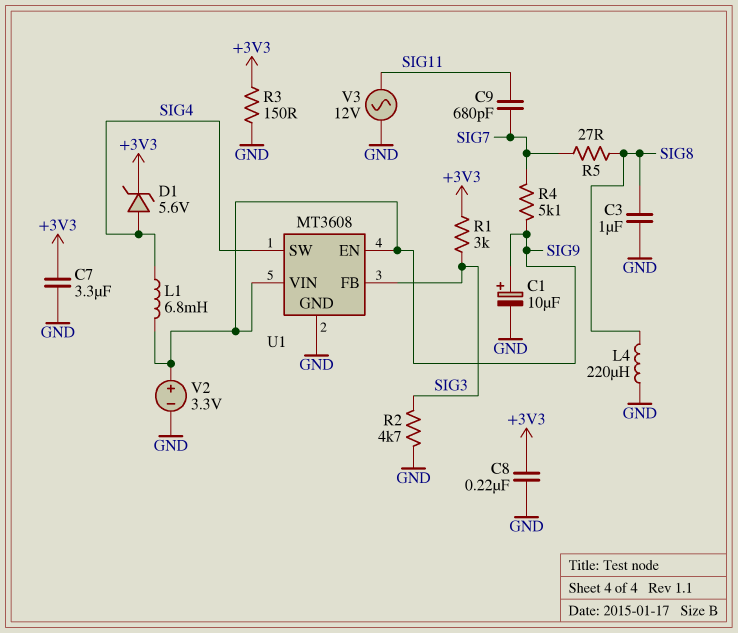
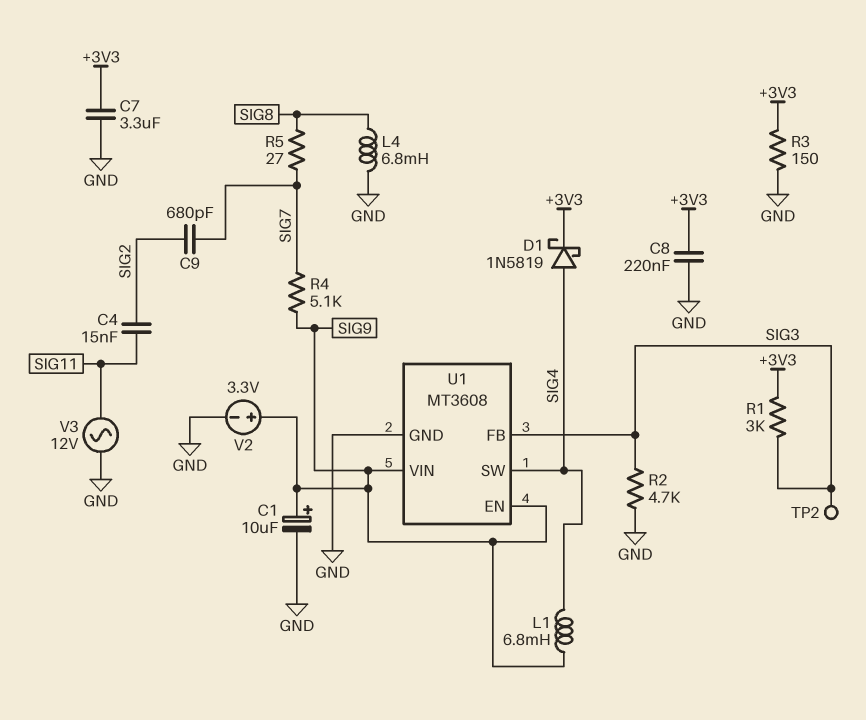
C3: 1uF (GND, SIG8) -> none
C4: none -> 15nF (SIG2, SIG11)
C9: 680pF (SIG7, SIG11) -> 680pF (SIG2, SIG7)
D1: zener 5.6V (A SIG4, K +3V3) -> schottky 1N5819 (A SIG4, K +3V3)
L4: 220uH (GND, SIG8) -> 6.8mH (GND, SIG8)
TP2: none -> test point (SIG3)

